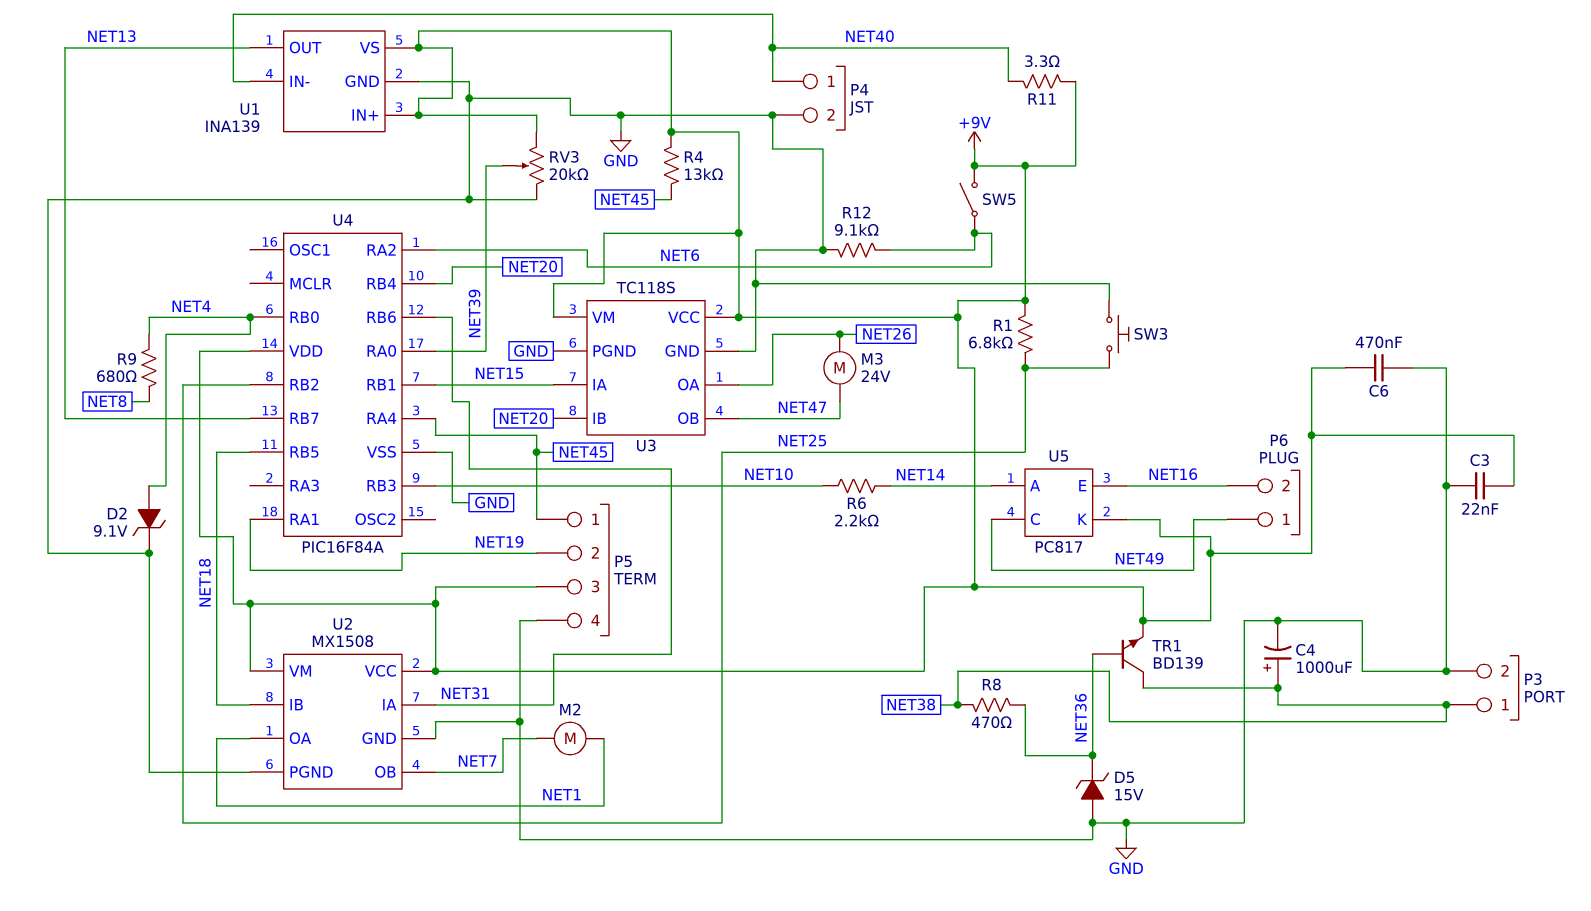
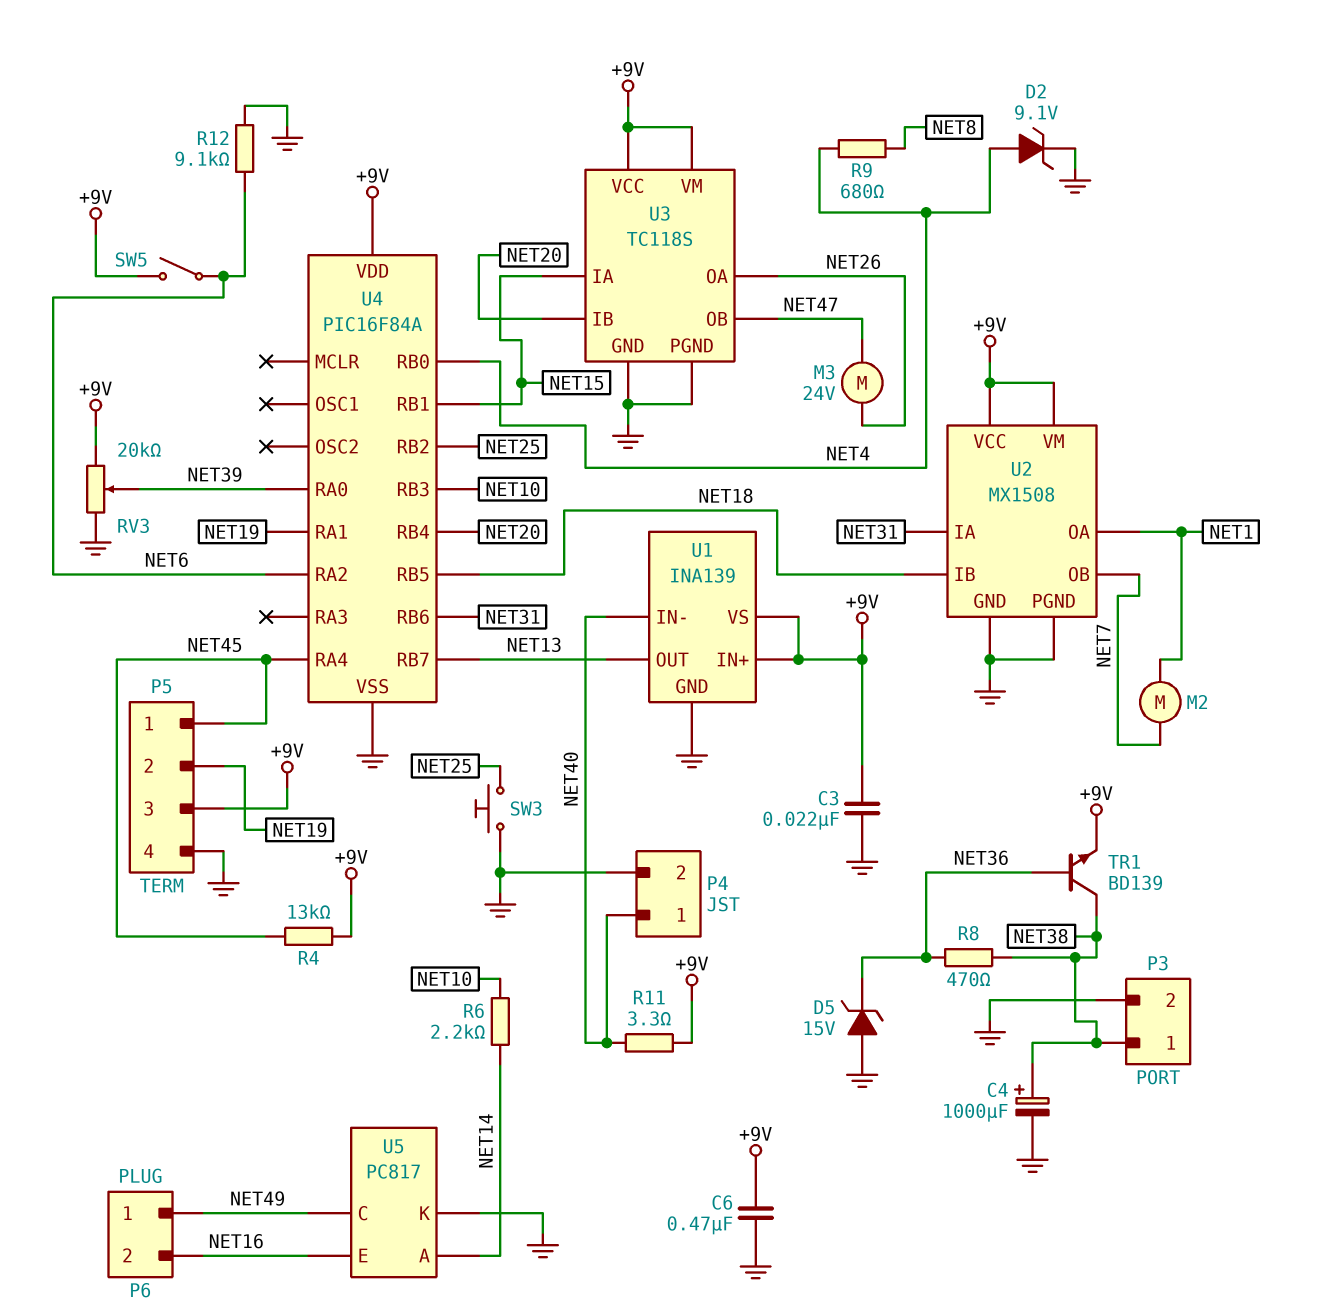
R1: 6.8k (+9V, NET25) -> none
U5 pin K: +9V -> GND

